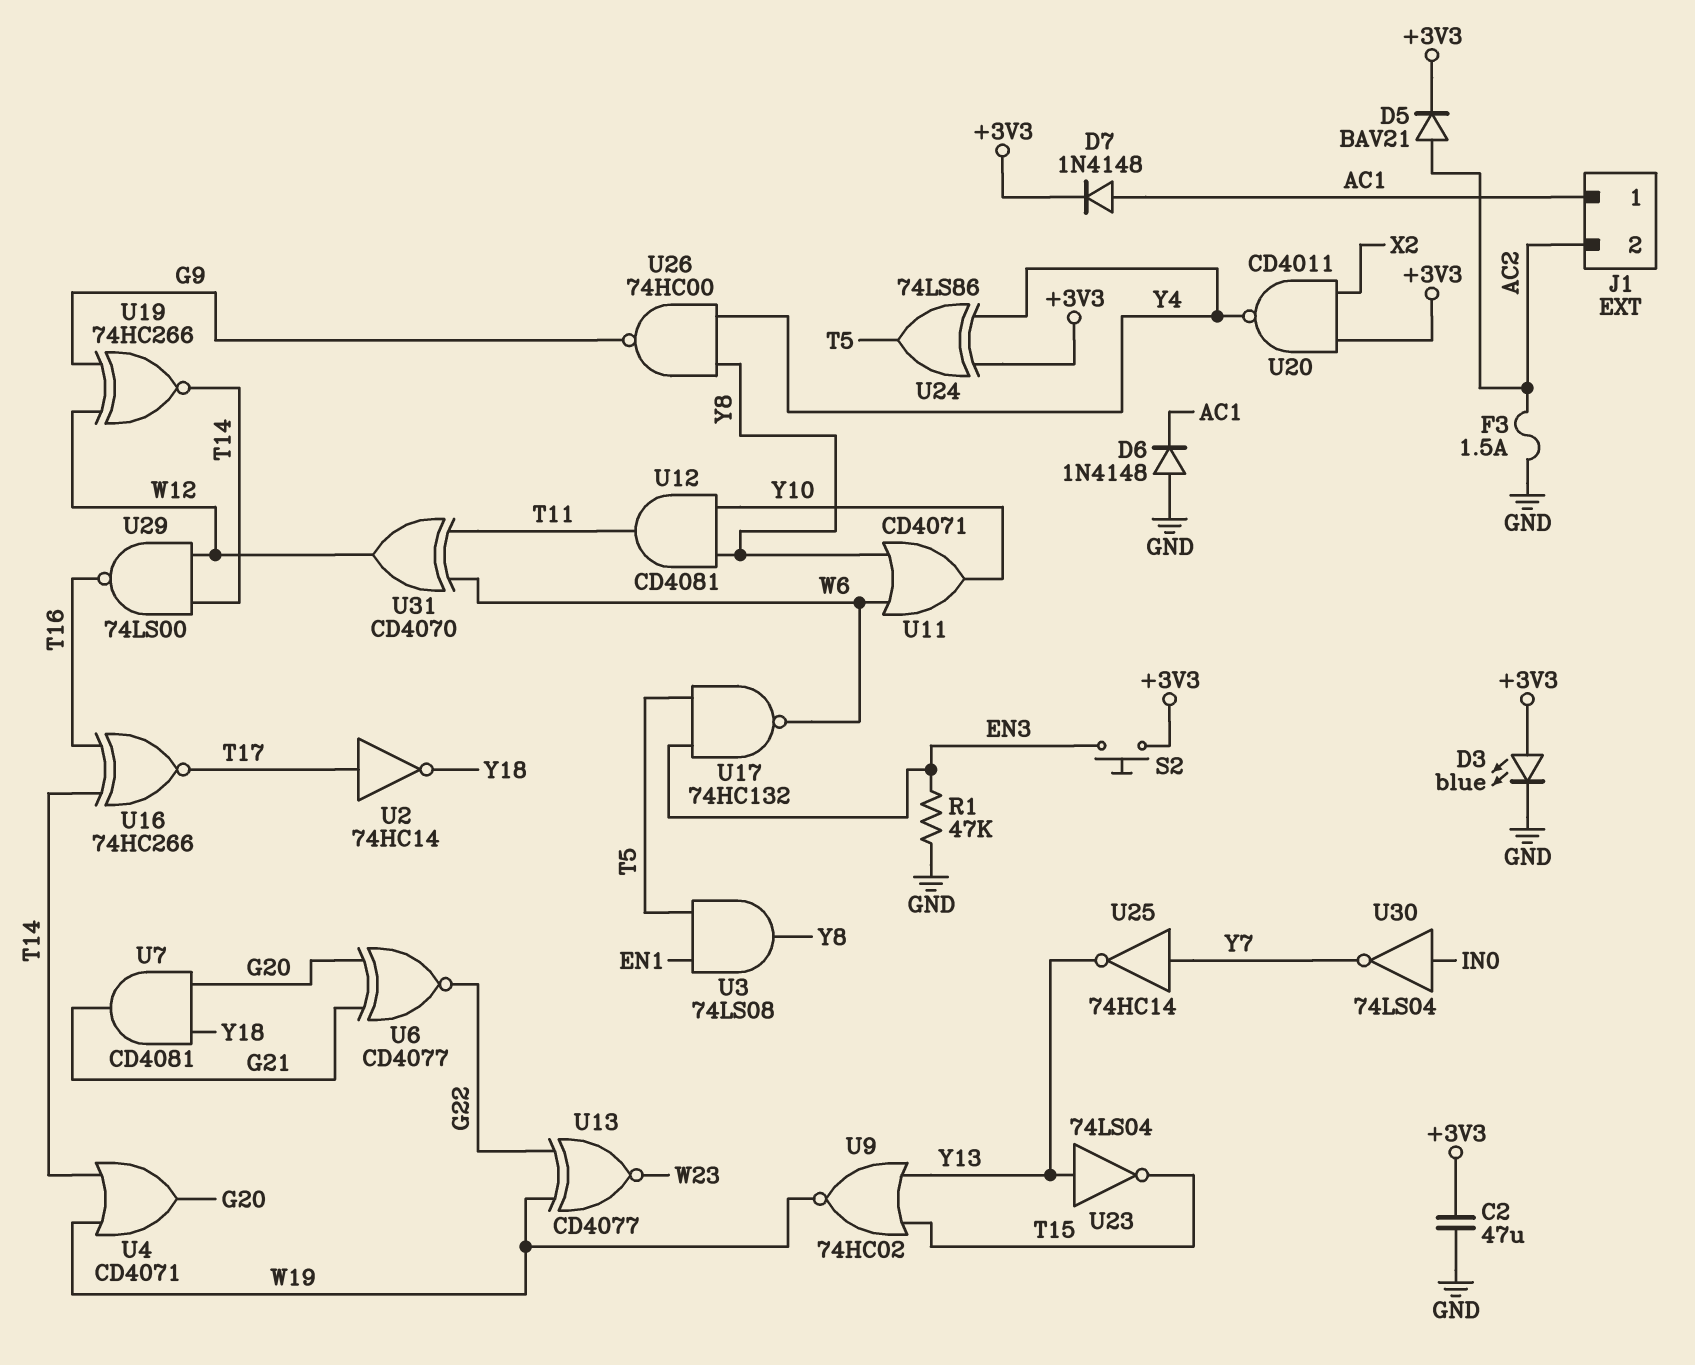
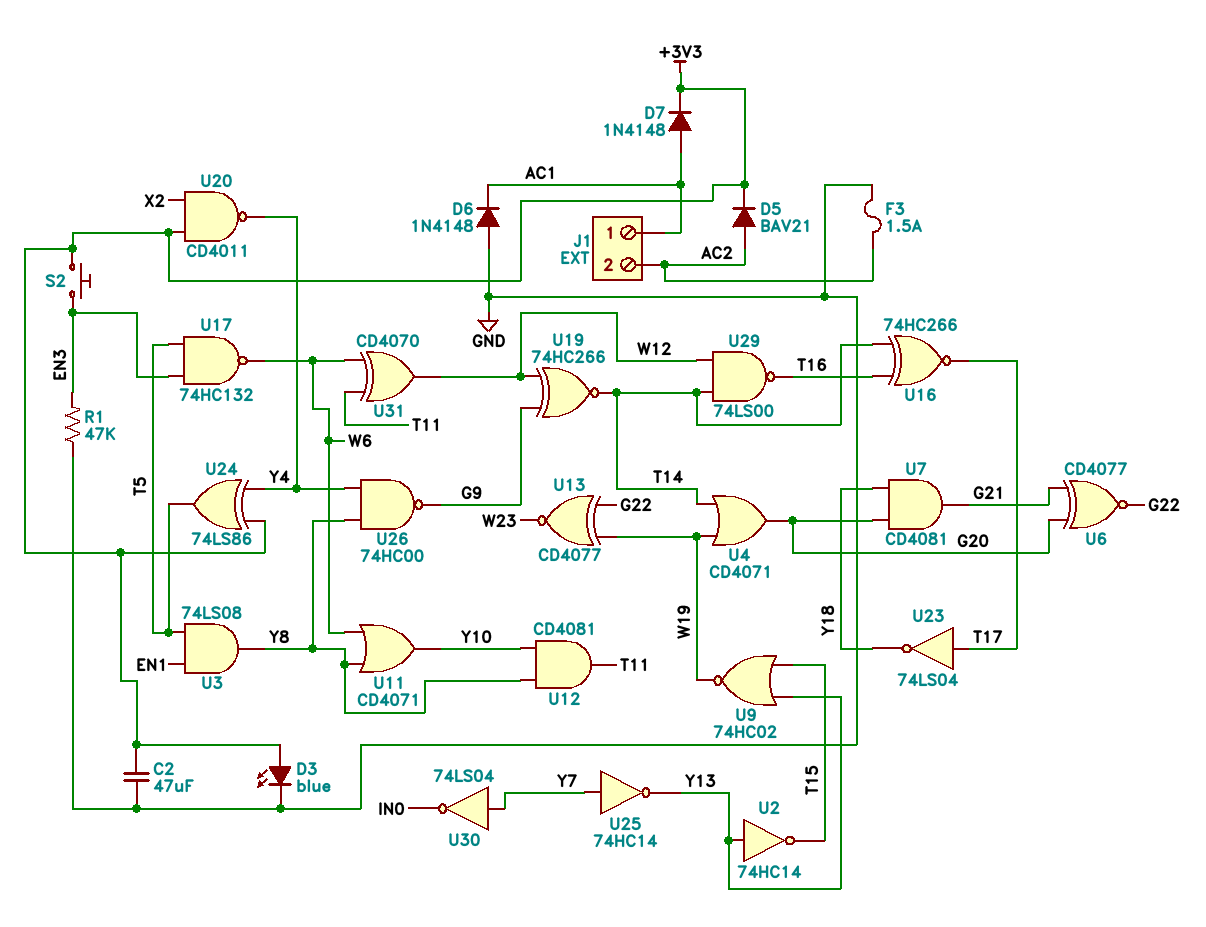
U2: NOT 74HC14 (in T17, out Y18) -> NOT 74HC14 (in Y13, out T15)
U23: NOT 74LS04 (in Y13, out T15) -> NOT 74LS04 (in T17, out Y18)
U30: NOT 74LS04 (in IN0, out Y7) -> NOT 74LS04 (in Y7, out IN0)

